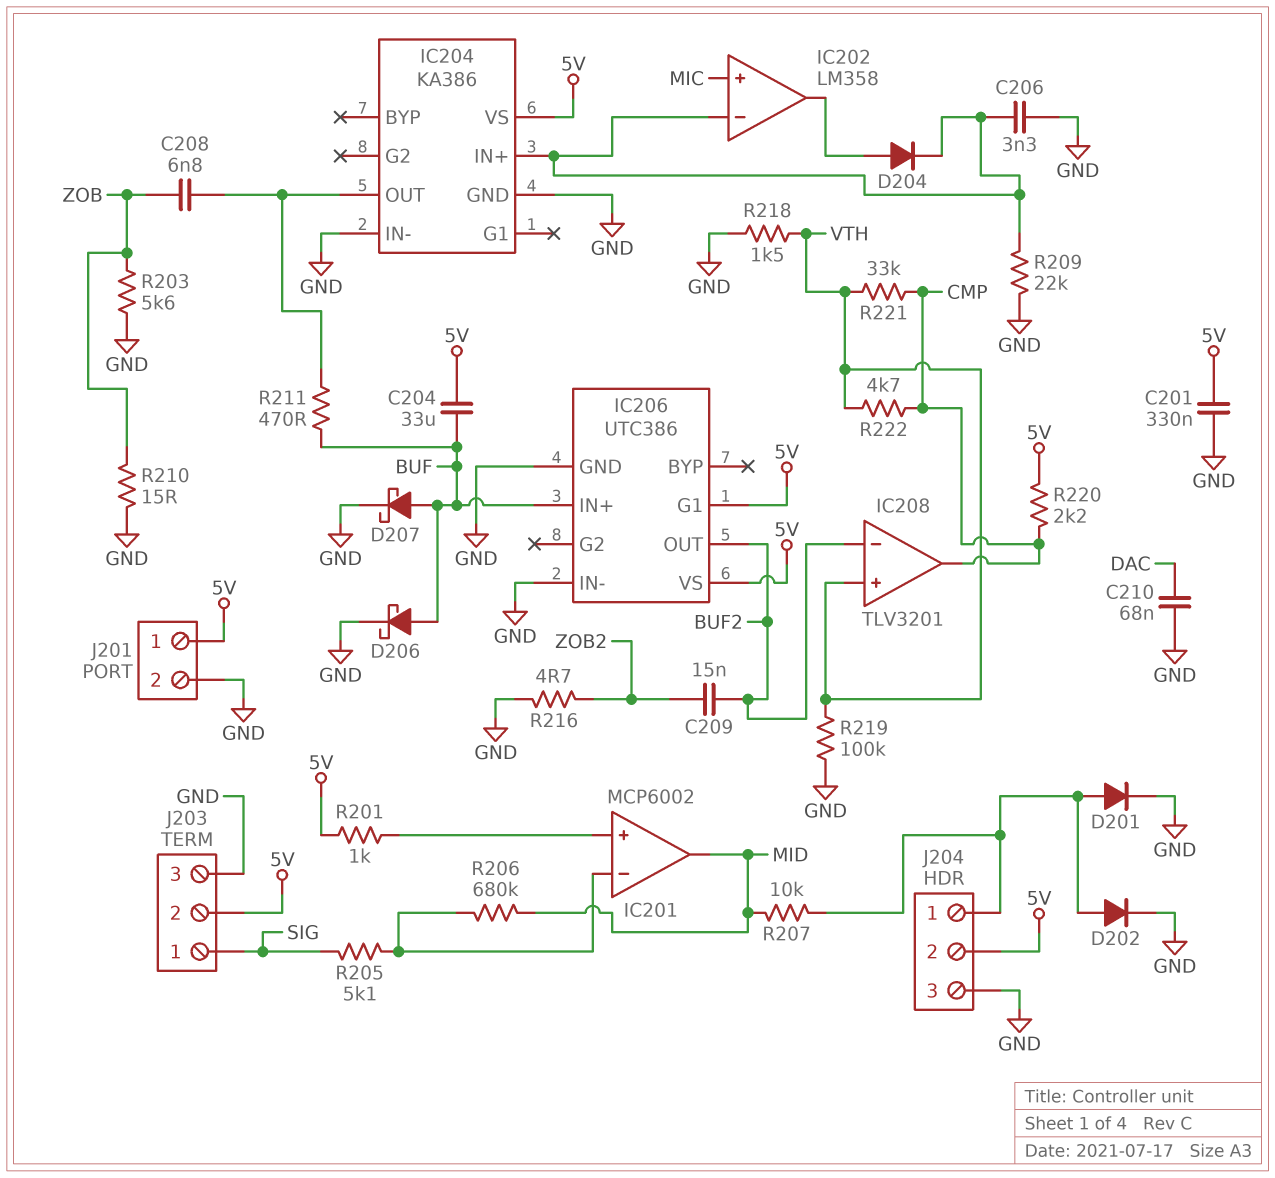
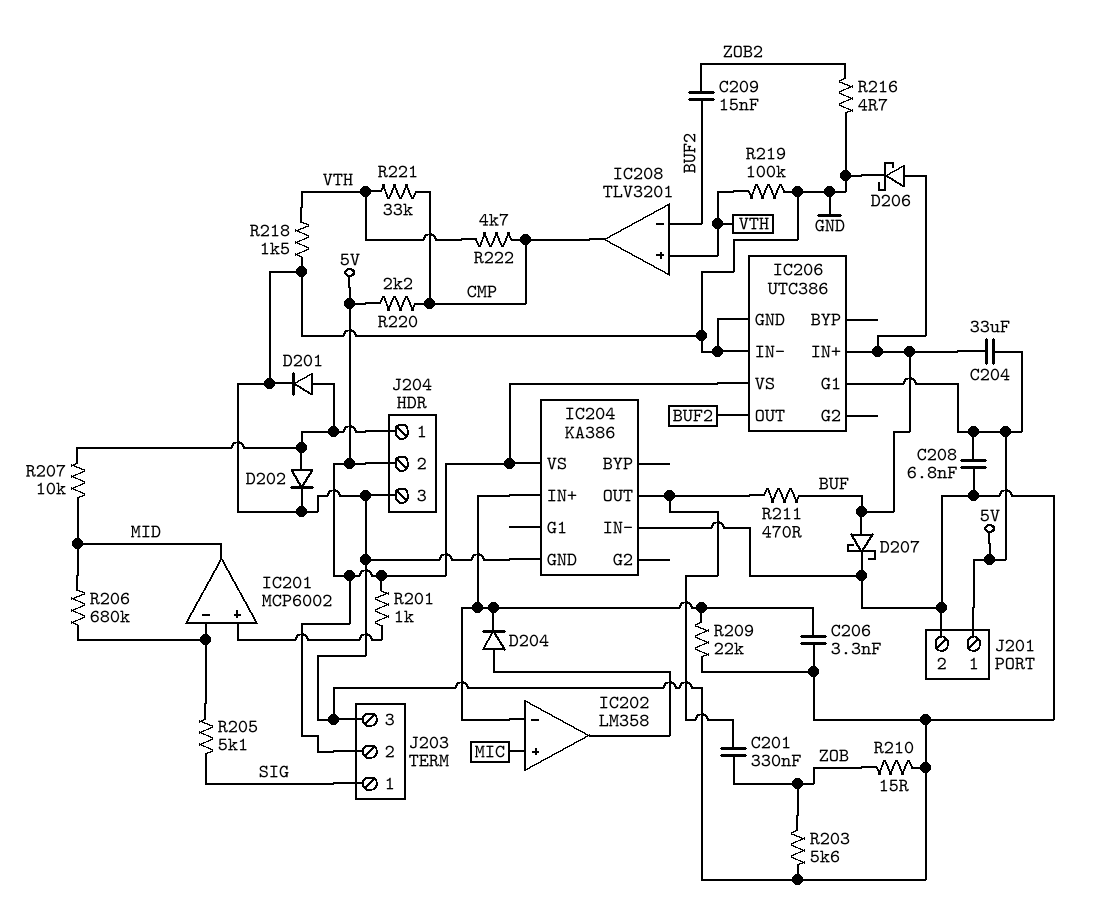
C201: 330nF (5V, GND) -> 330nF (IC204/OUT, ZOB)
C208: 6.8nF (IC204/OUT, ZOB) -> 6.8nF (5V, GND)
C210: 68nF (DAC, GND) -> none

